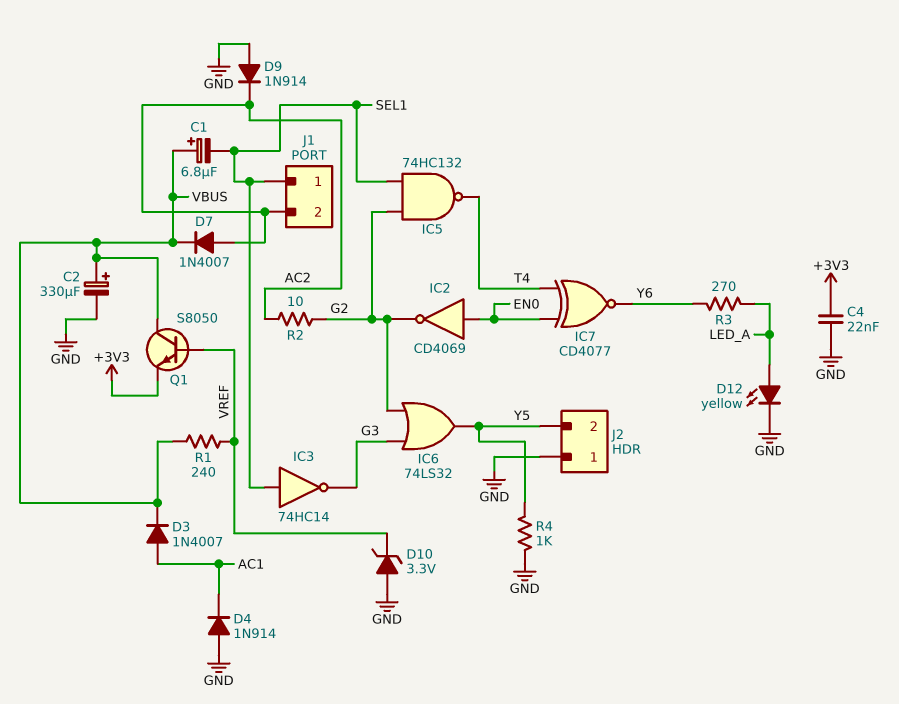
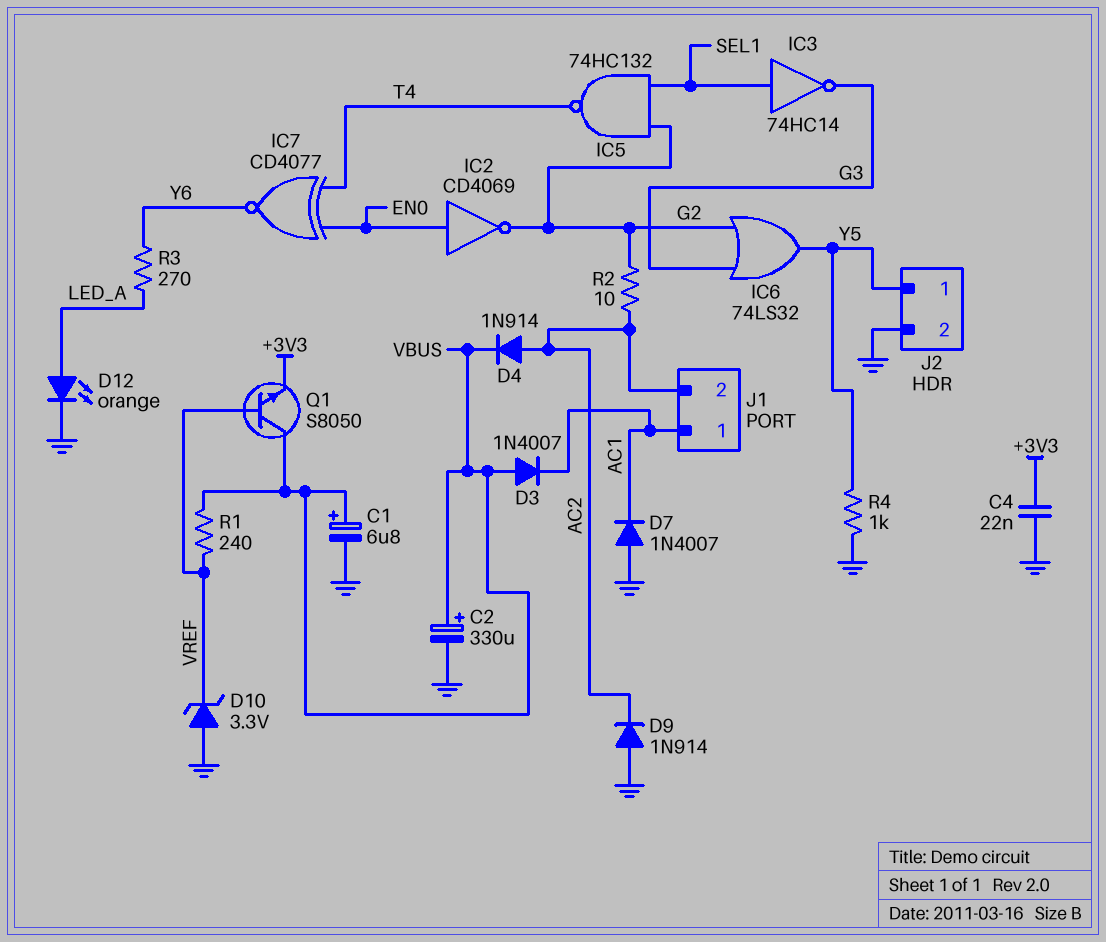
C1: 6.8uF (plus VBUS, minus SEL1) -> 6.8uF (plus VBUS, minus GND)
D3: diode 1N4007 (A AC1, K VBUS) -> diode 1N4007 (A VBUS, K AC1)
D4: diode 1N914 (A GND, K AC1) -> diode 1N914 (A AC2, K VBUS)
D7: diode 1N4007 (A AC2, K VBUS) -> diode 1N4007 (A GND, K AC1)
D12: LED yellow (A LED_A, K GND) -> LED orange (A LED_A, K GND)
J1 pin 1: SEL1 -> AC1
J2 pin 1: GND -> Y5
J2 pin 2: Y5 -> GND

